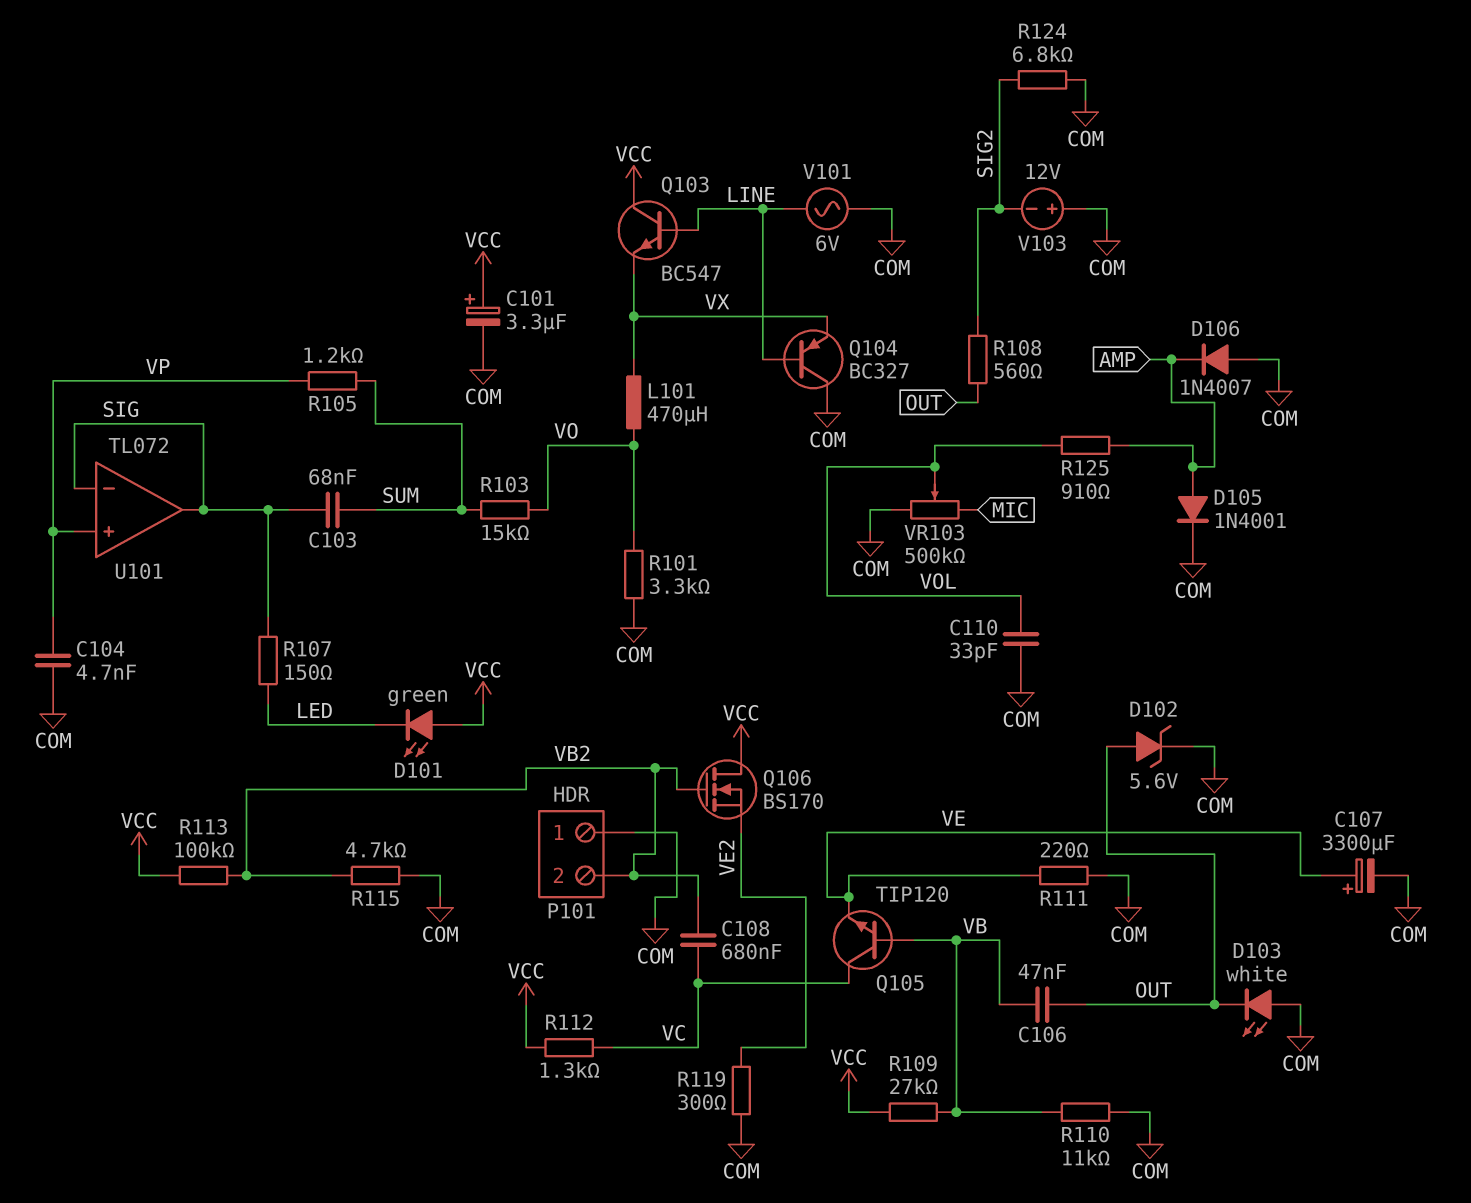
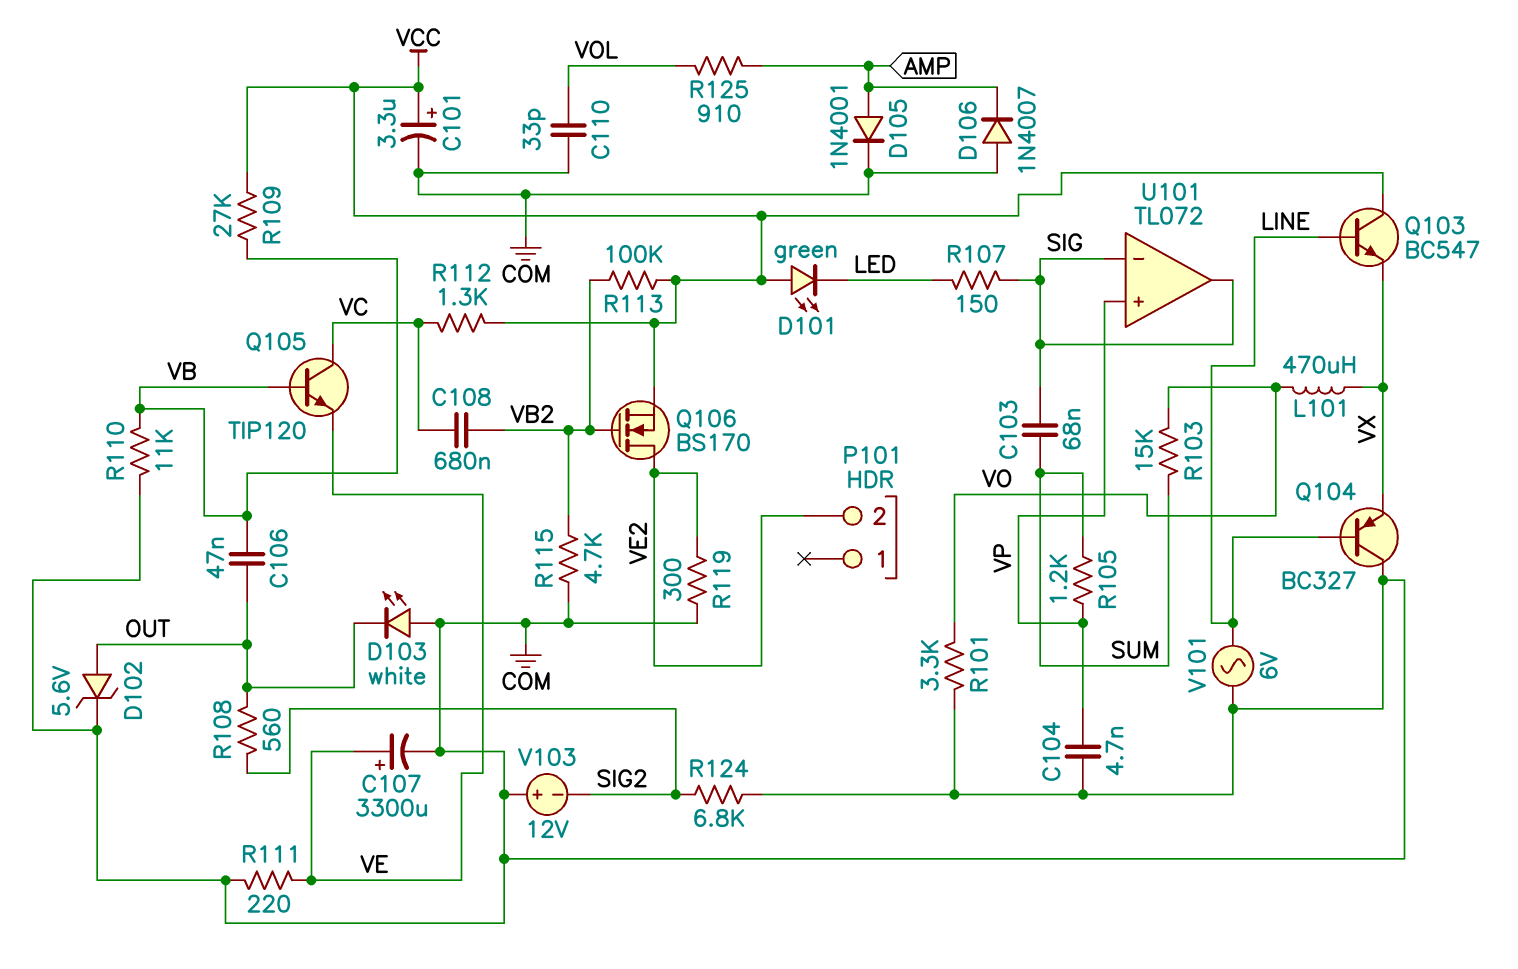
P101 pin 1: COM -> none
P101 pin 2: VB2 -> VE2
Q106: NMOS BS170 (G VB2, D VCC, S VE2) -> NMOS BS170 (G VB2, D VE2, S VCC)
VR103: 500k (COM, MIC, wiper VOL) -> none

